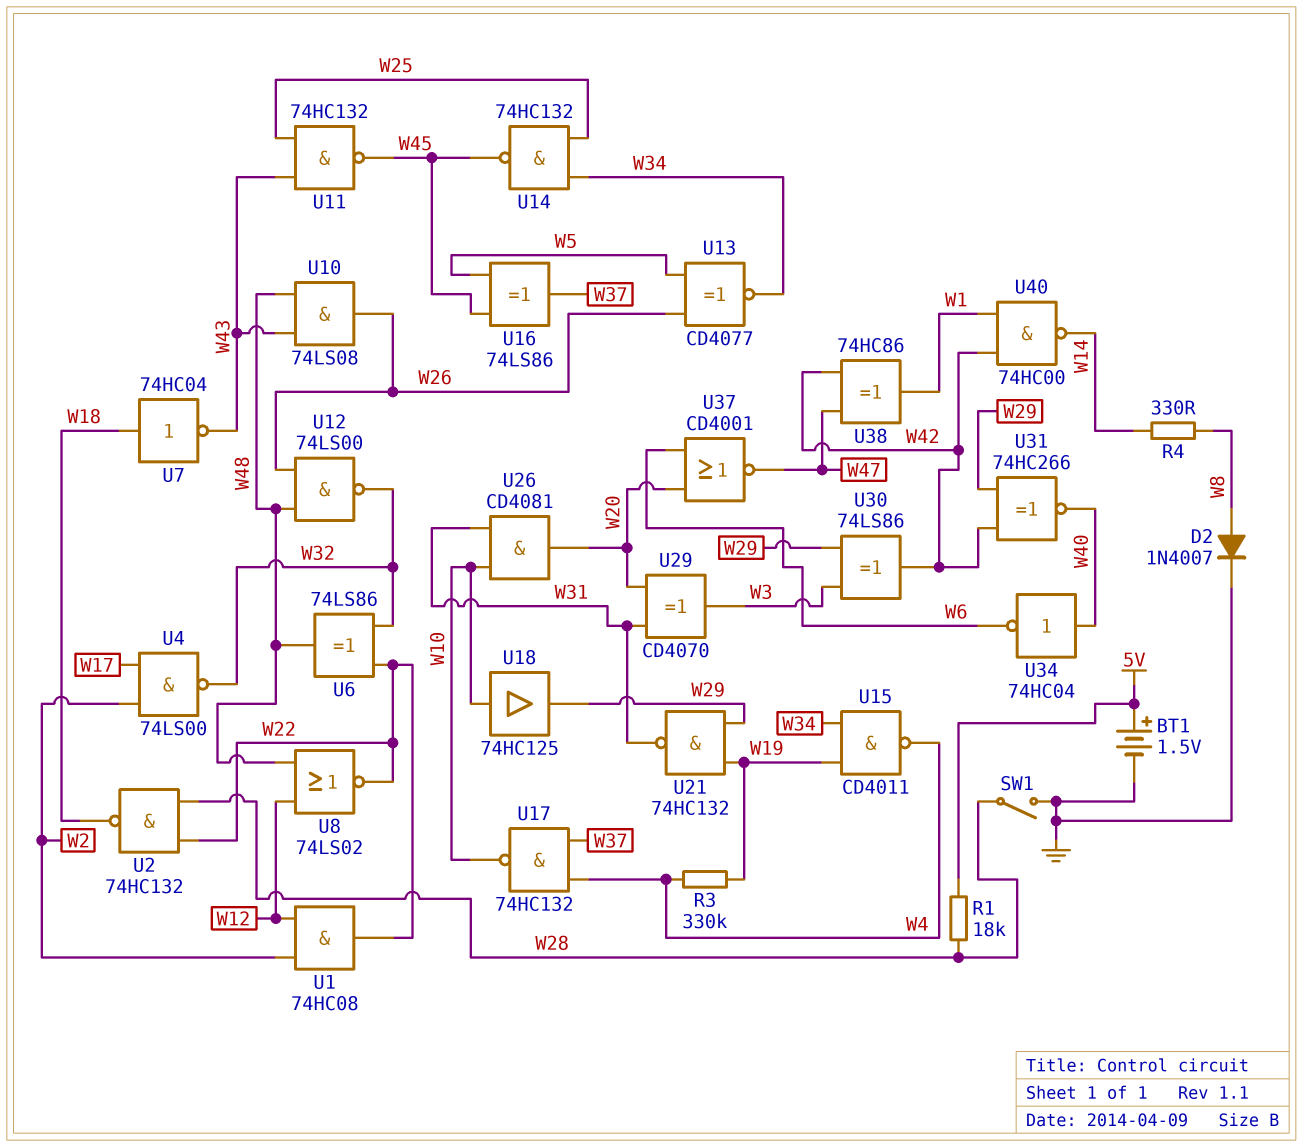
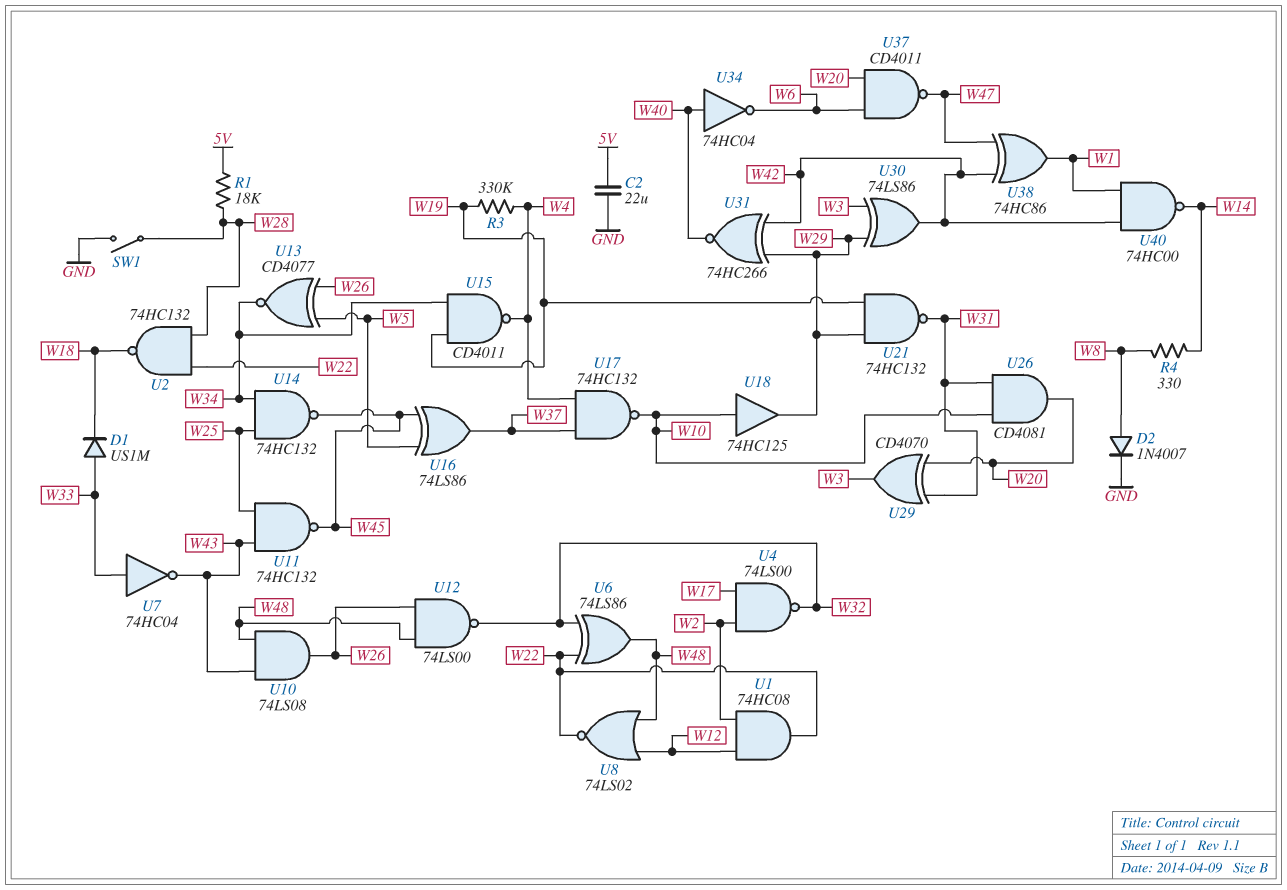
BT1: 1.5V (plus 5V, minus GND) -> none
C2: none -> 22uF (5V, GND)
D1: none -> diode US1M (A W33, K W18)
U7: NOT 74HC04 (in W18, out W43) -> NOT 74HC04 (in W33, out W43)
U37: NOR CD4001 (in W6, in W20, out W47) -> NAND CD4011 (in W6, in W20, out W47)

